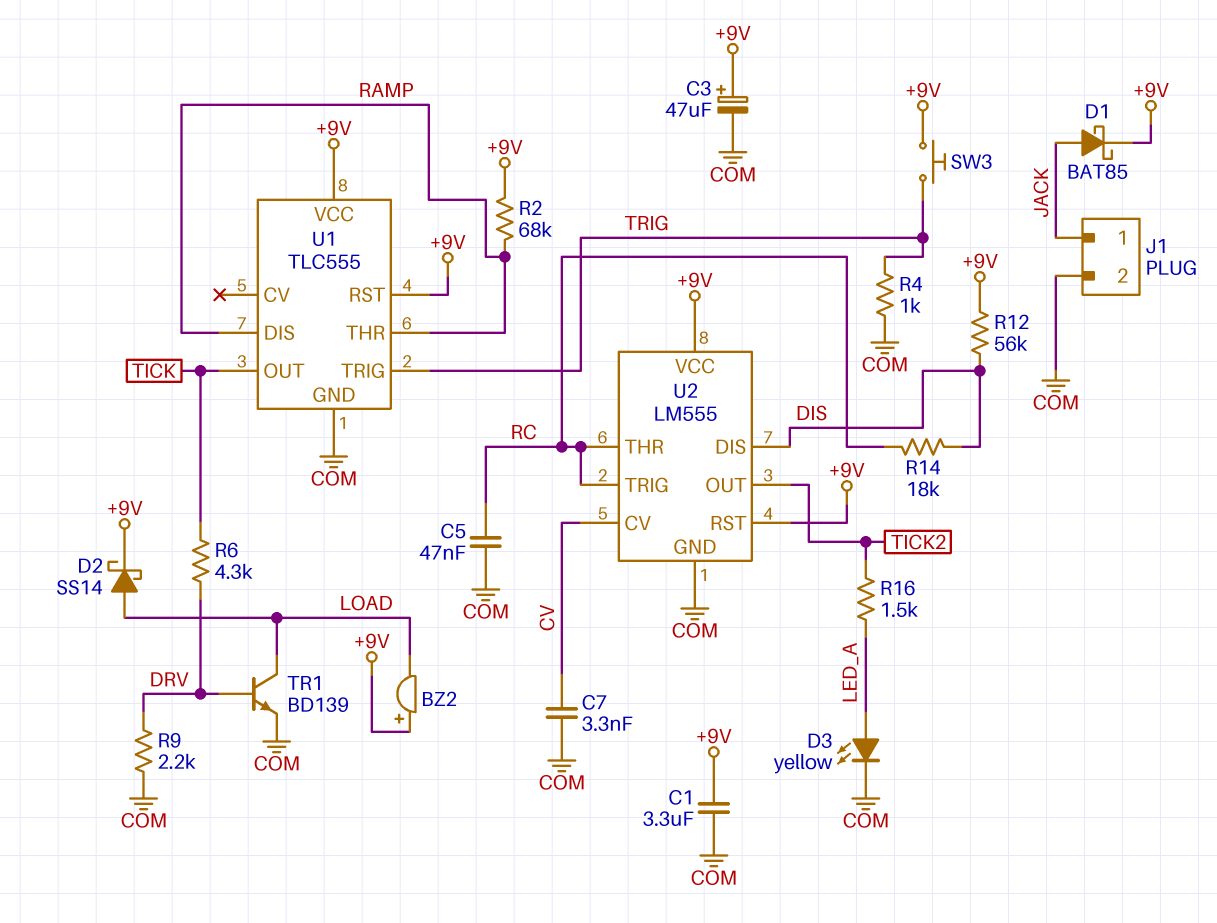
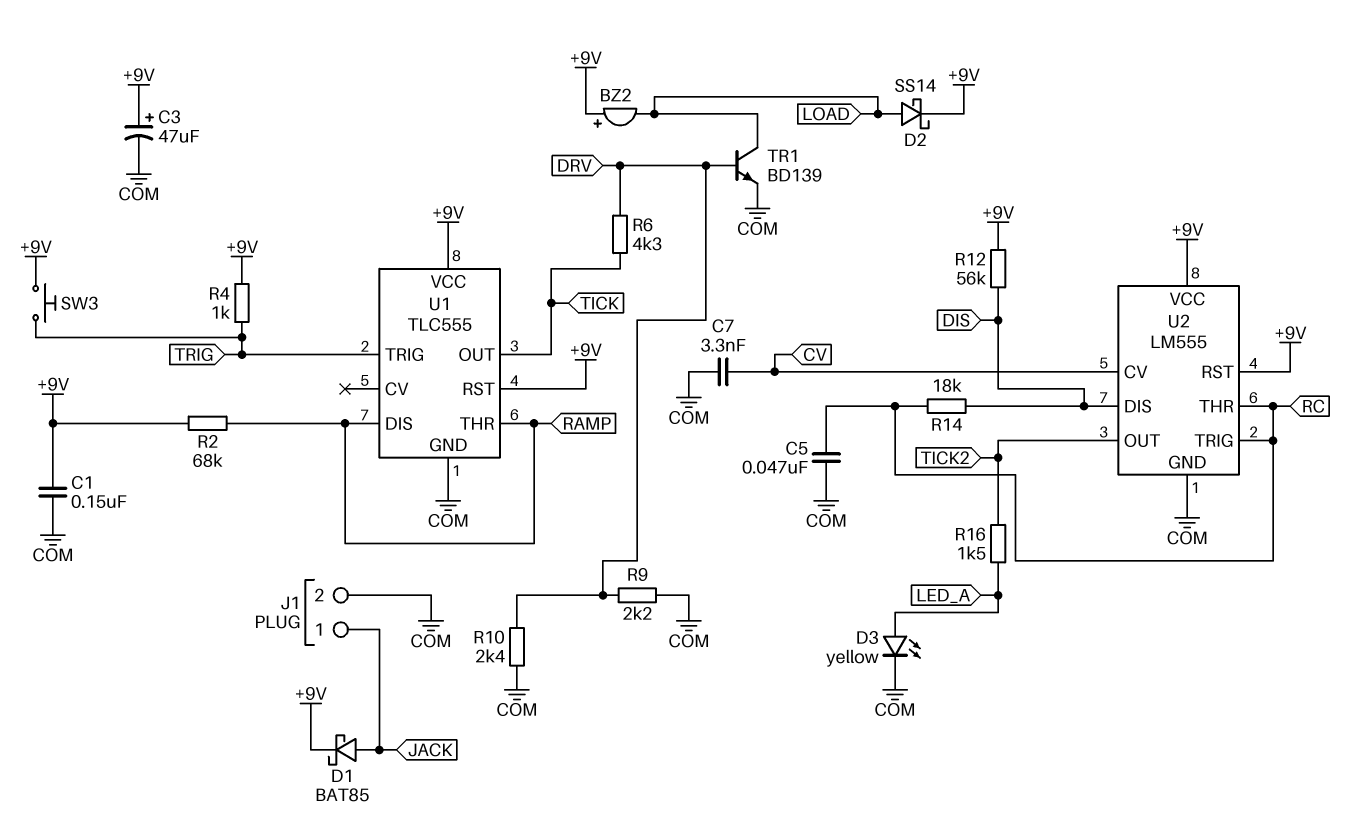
C1: 3.3uF (+9V, COM) -> 150nF (+9V, COM)
R4: 1k (COM, TRIG) -> 1k (+9V, TRIG)
R10: none -> 2.4k (COM, DRV)

